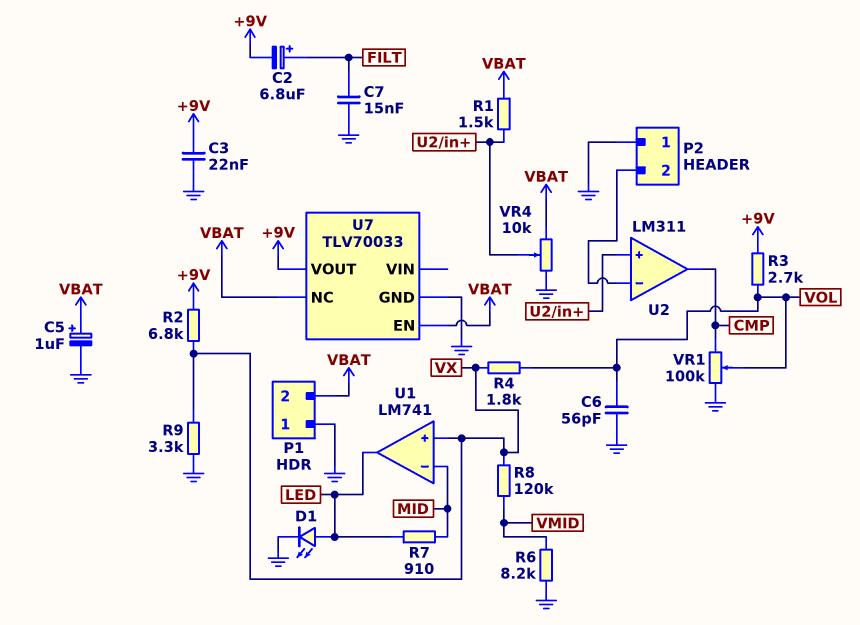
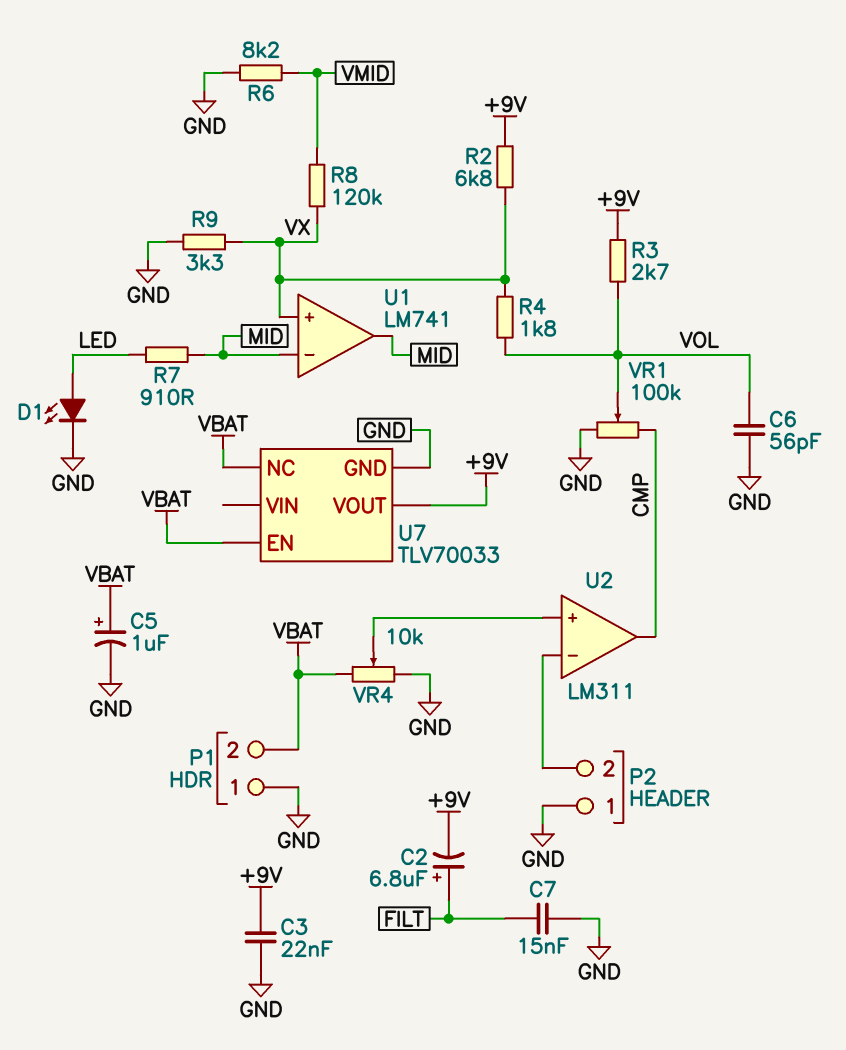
R1: 1.5k (U2/in+, VBAT) -> none
U1 pin out: LED -> MID

